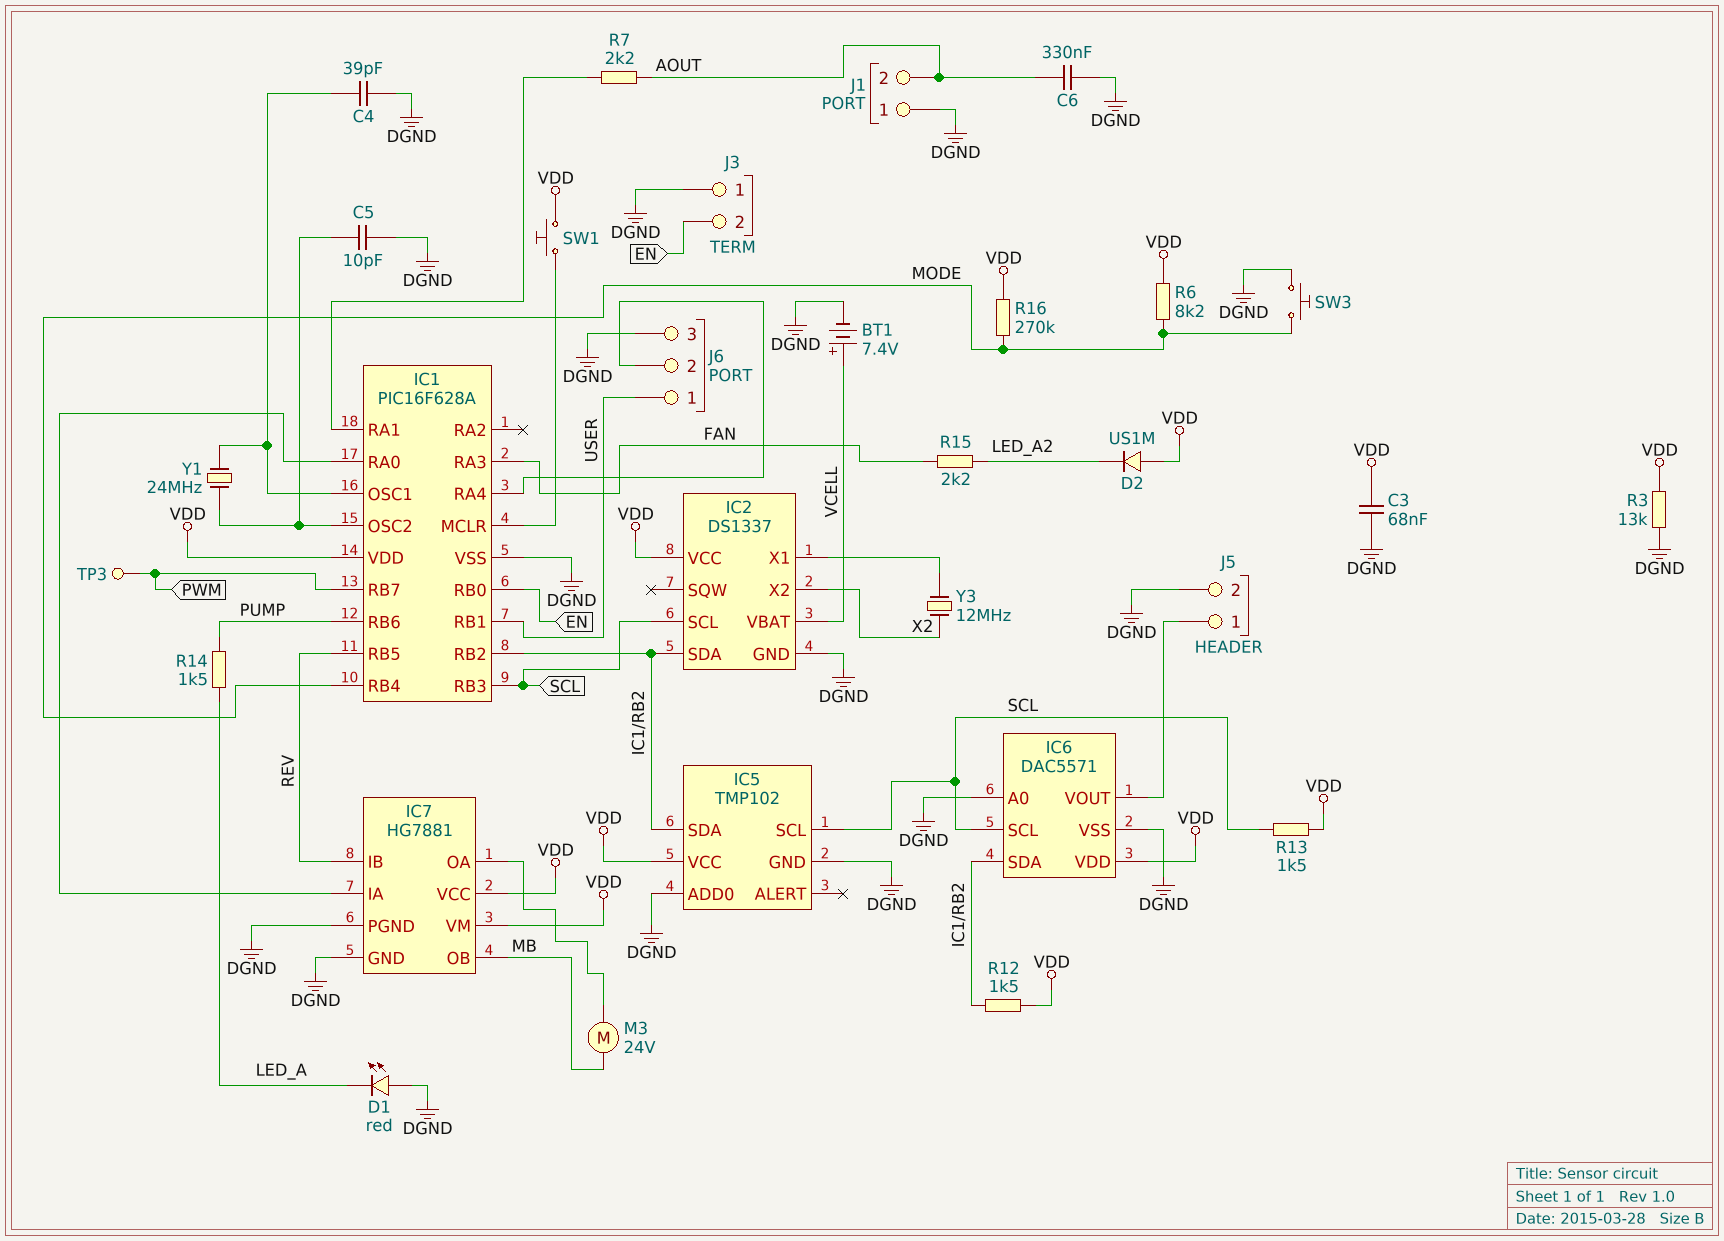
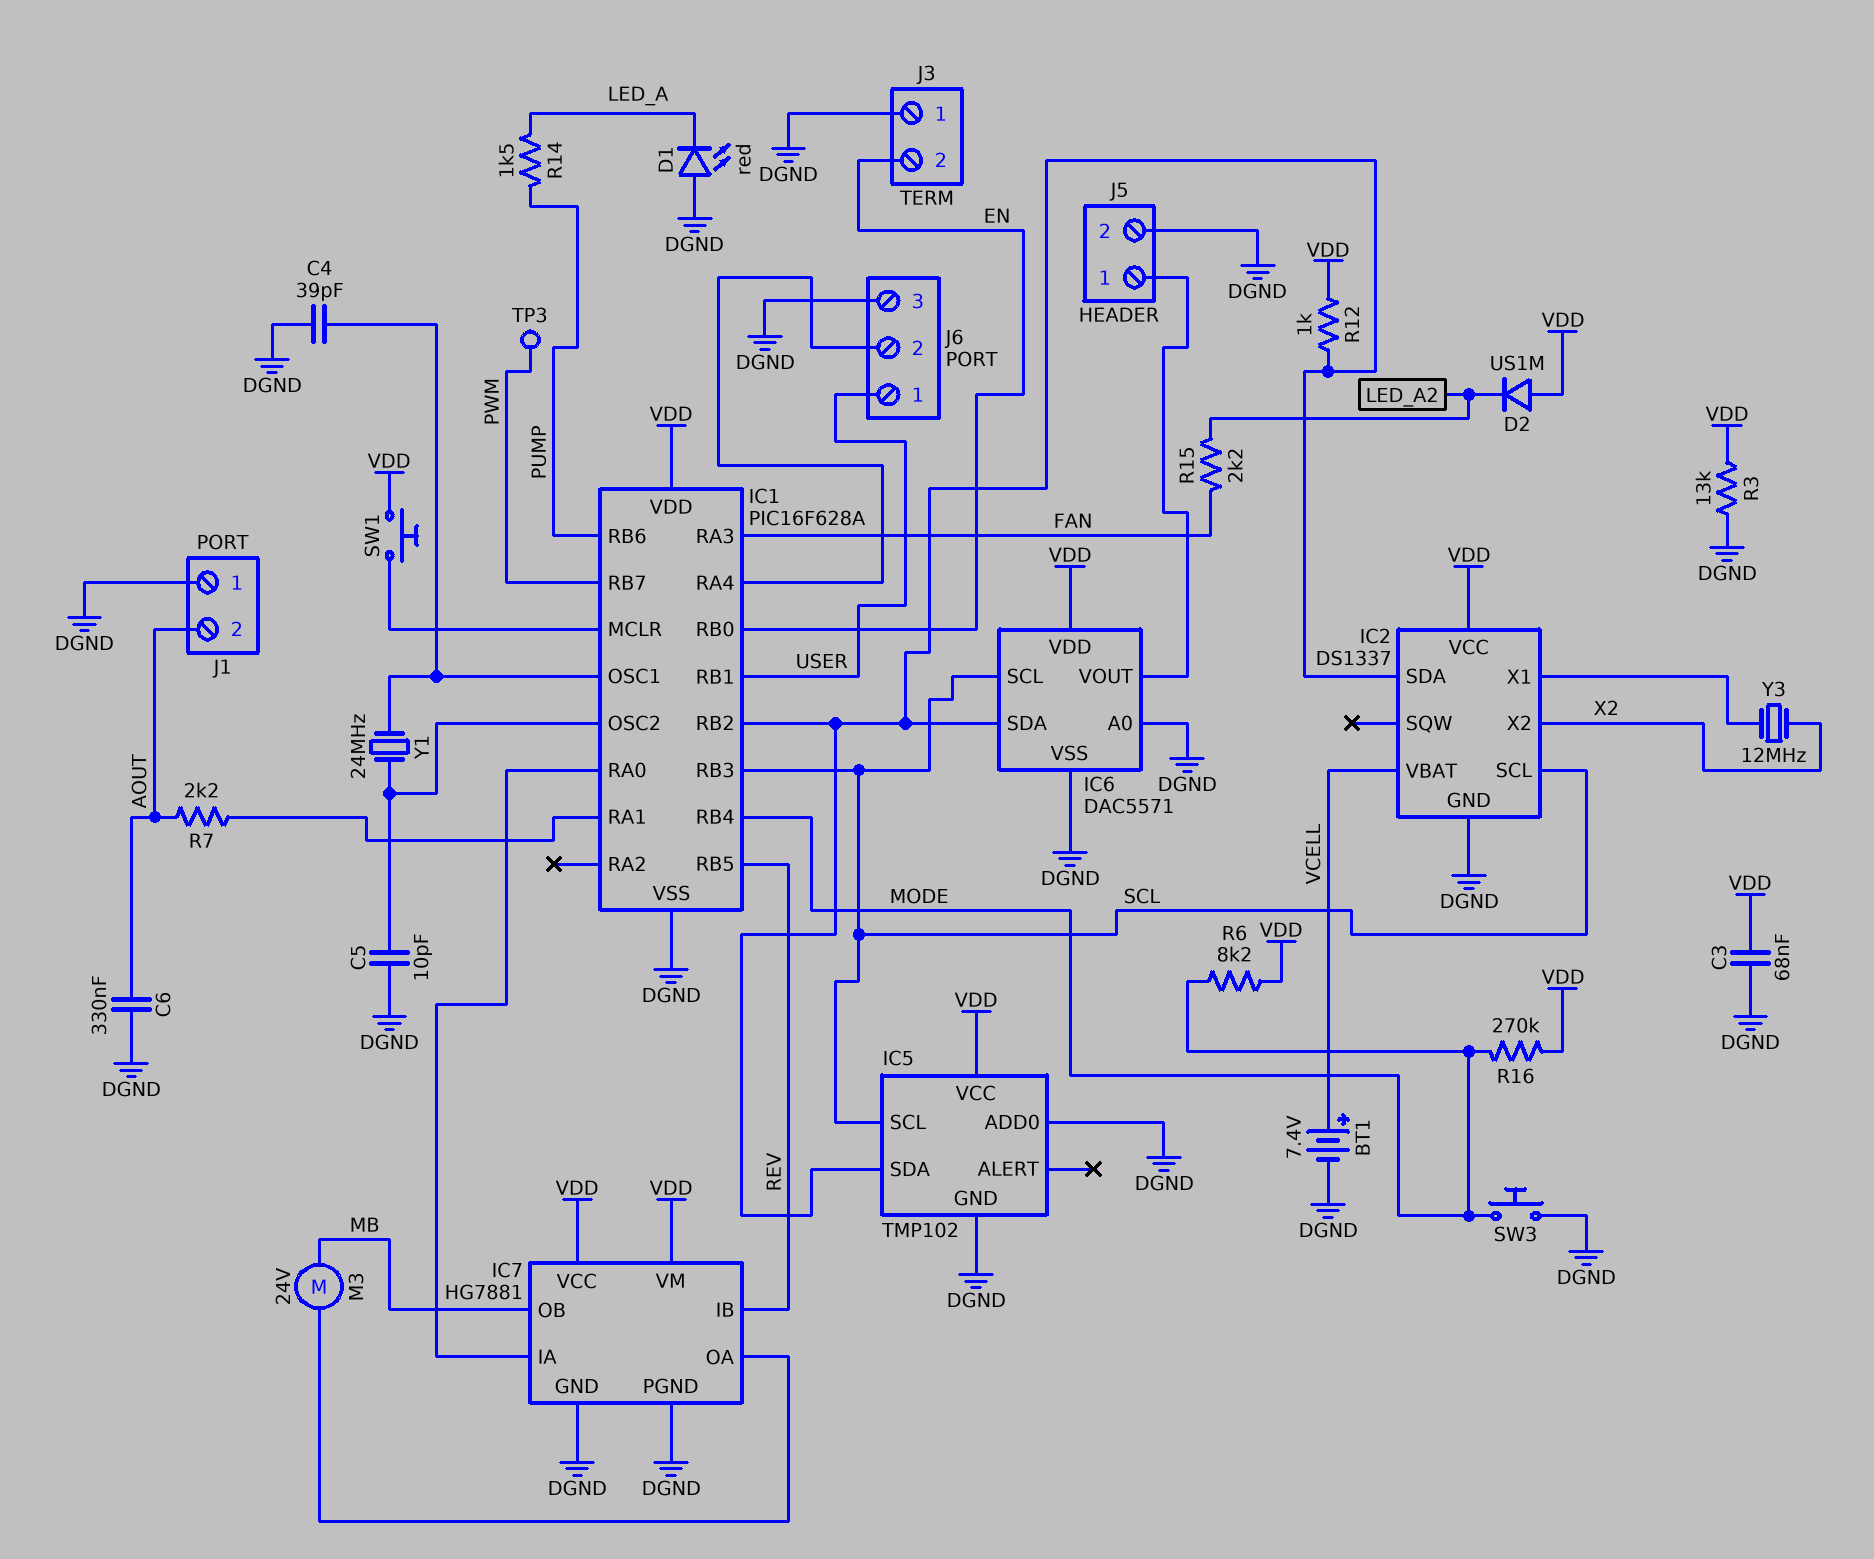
R12: 1.5k (IC1/RB2, VDD) -> 1k (IC1/RB2, VDD)
R13: 1.5k (SCL, VDD) -> none

